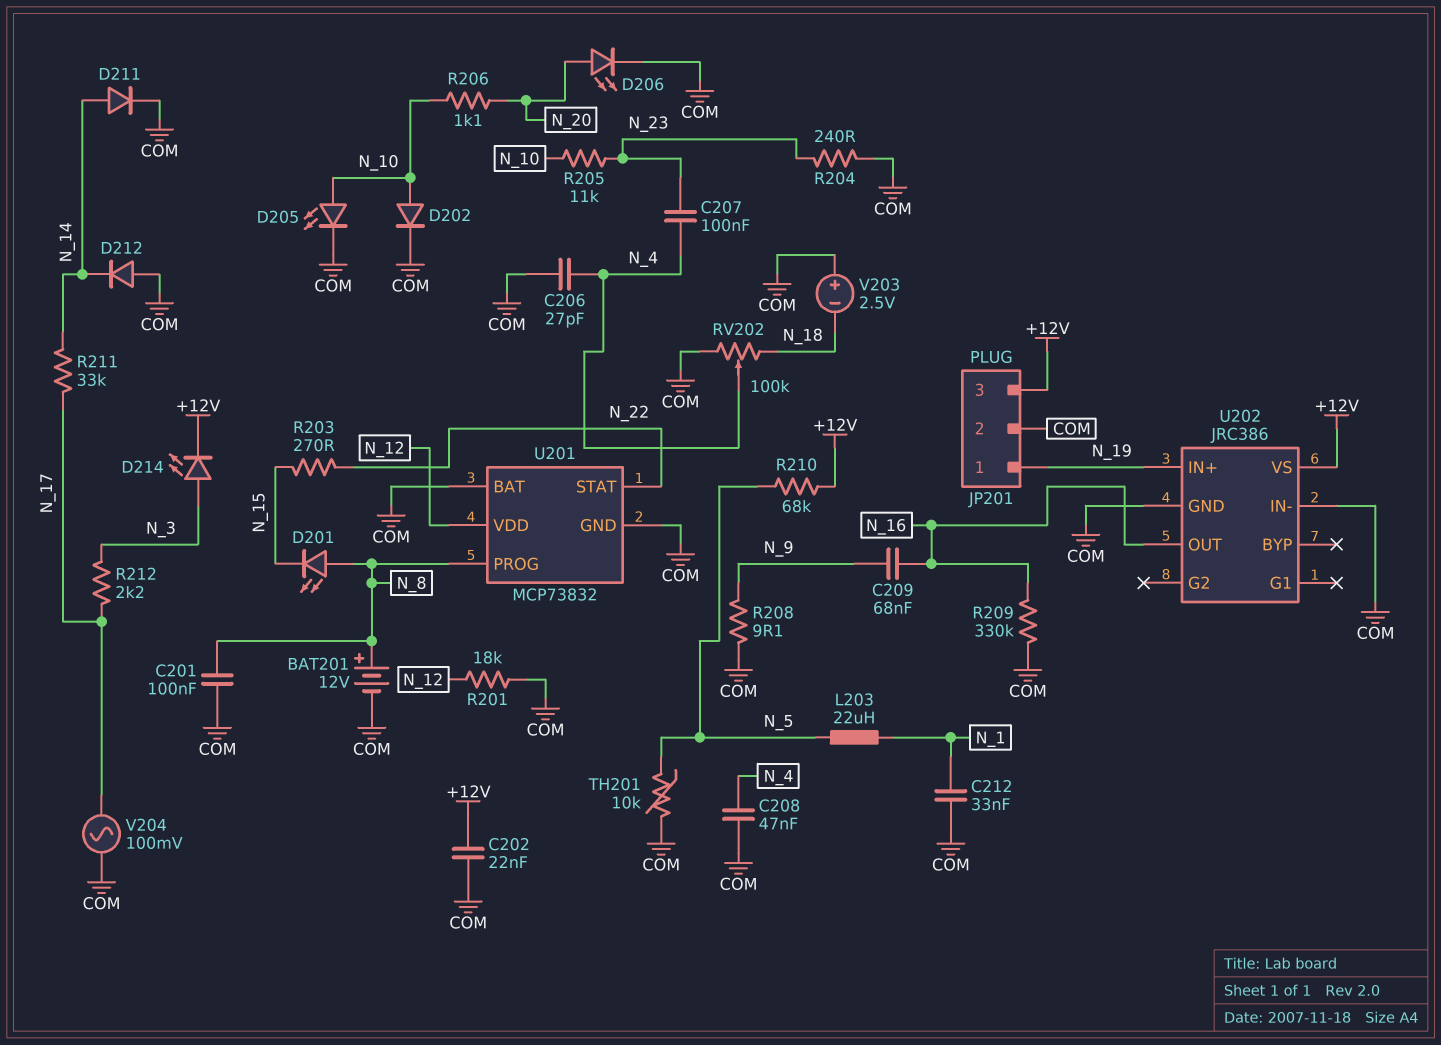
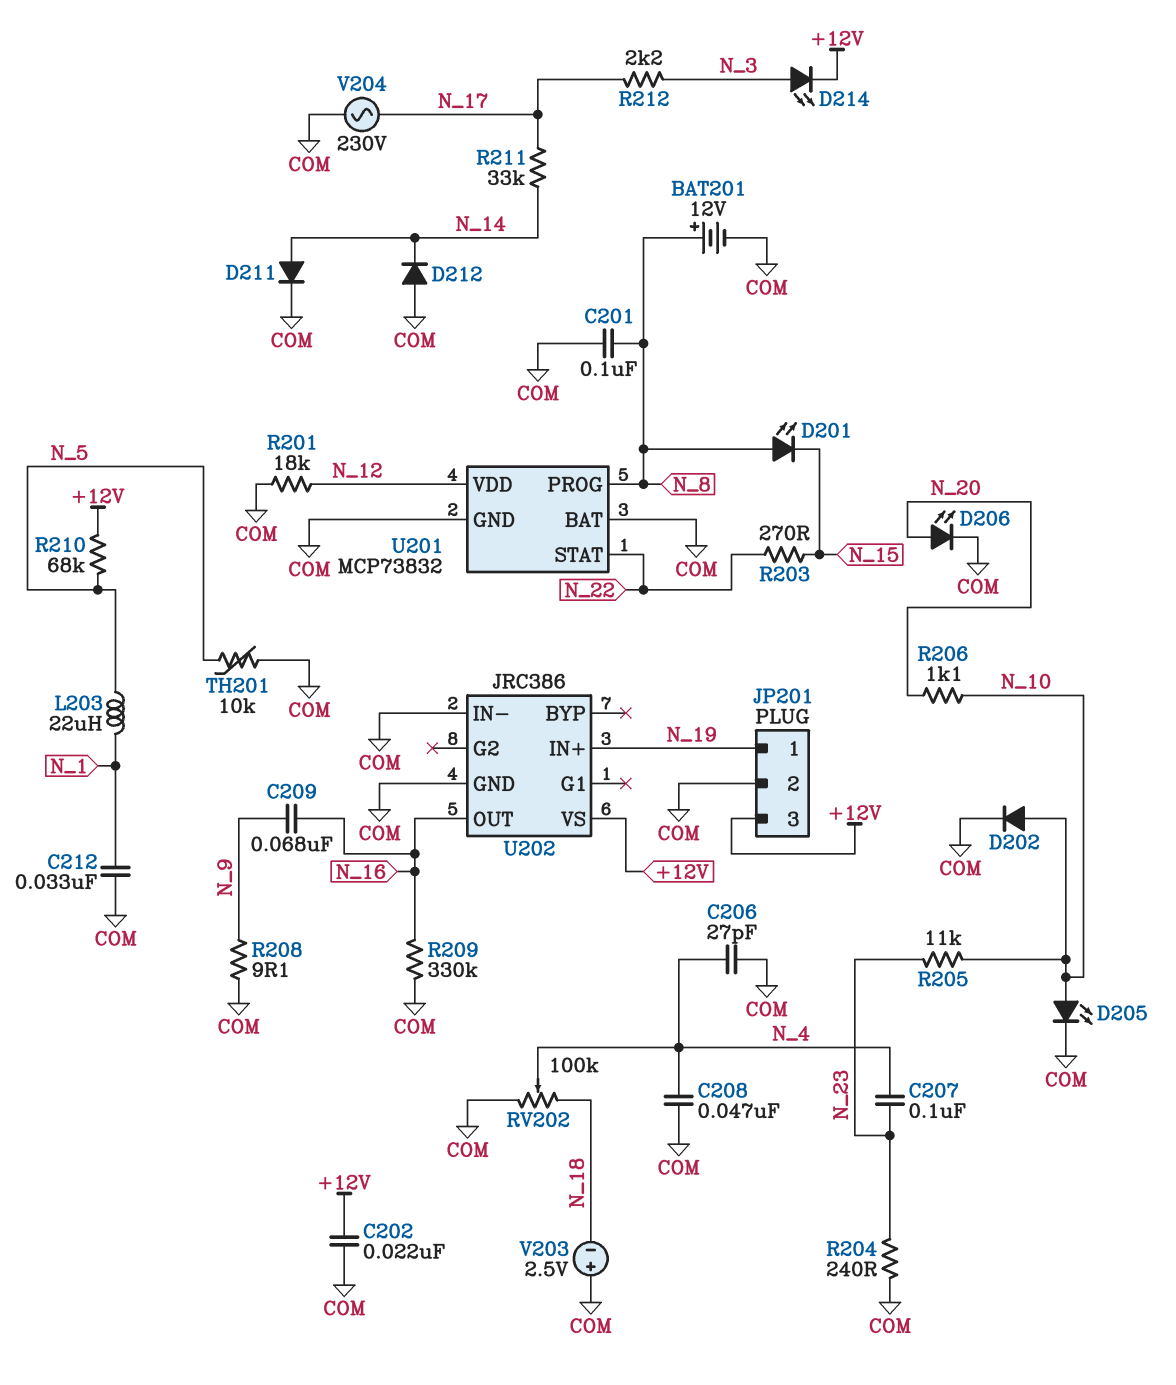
V204: AC 100mV (COM, N_17) -> AC 230V (COM, N_17)

